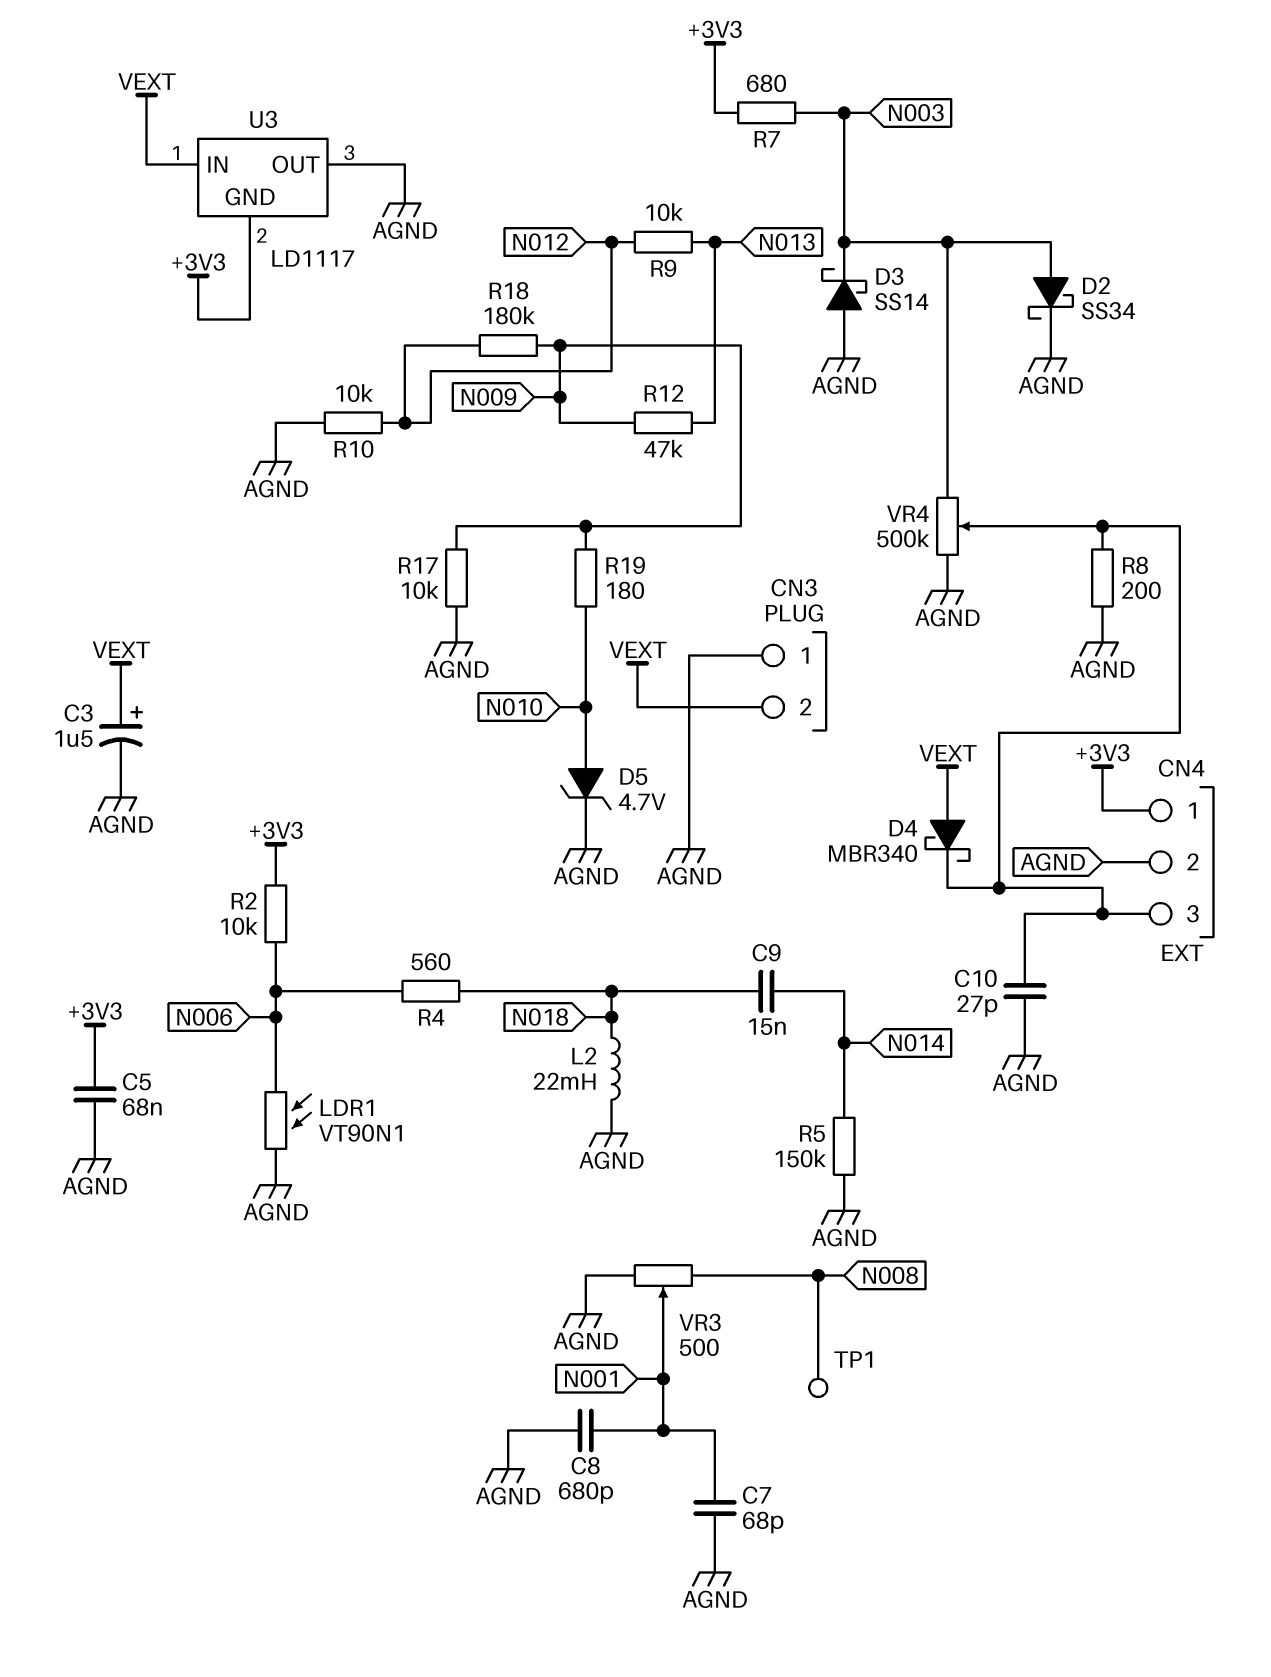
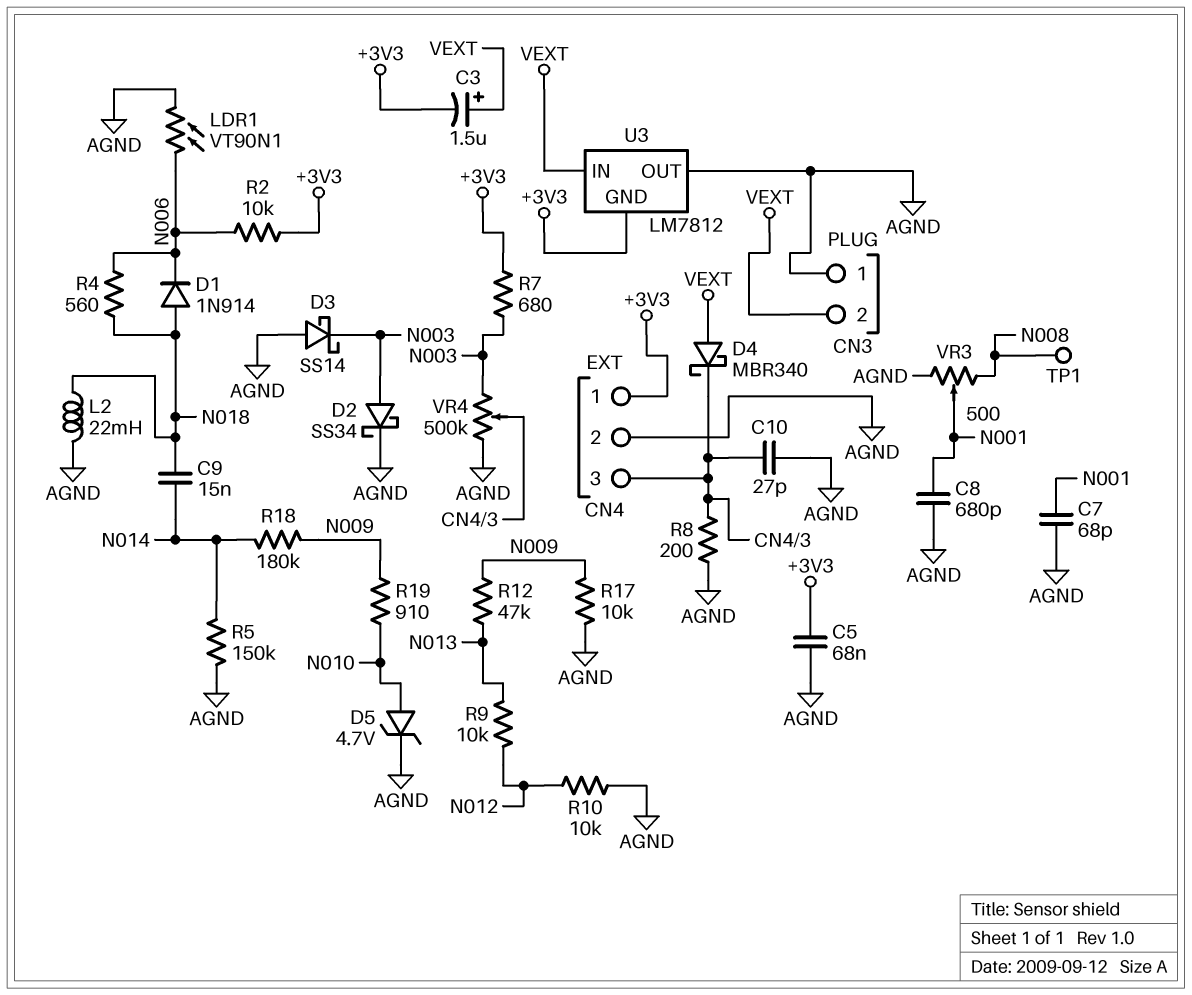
C3: 1.5uF (plus VEXT, minus AGND) -> 1.5uF (plus VEXT, minus +3V3)
D1: none -> diode 1N914 (A N018, K N006)
R18: 180k (N009, N012) -> 180k (N009, N014)
R19: 180 (N009, N010) -> 910 (N009, N010)
U3: LD1117 -> LM7812

